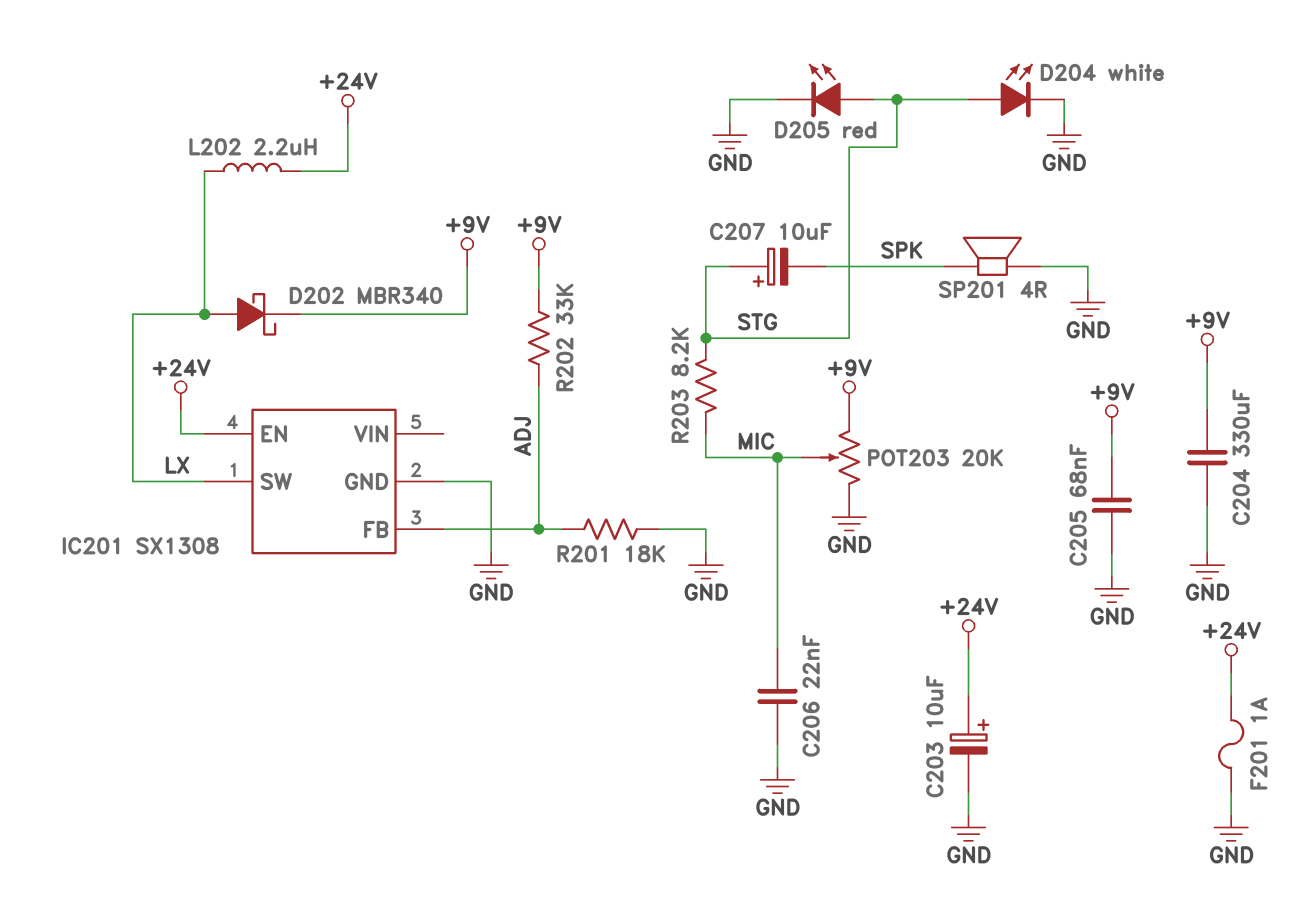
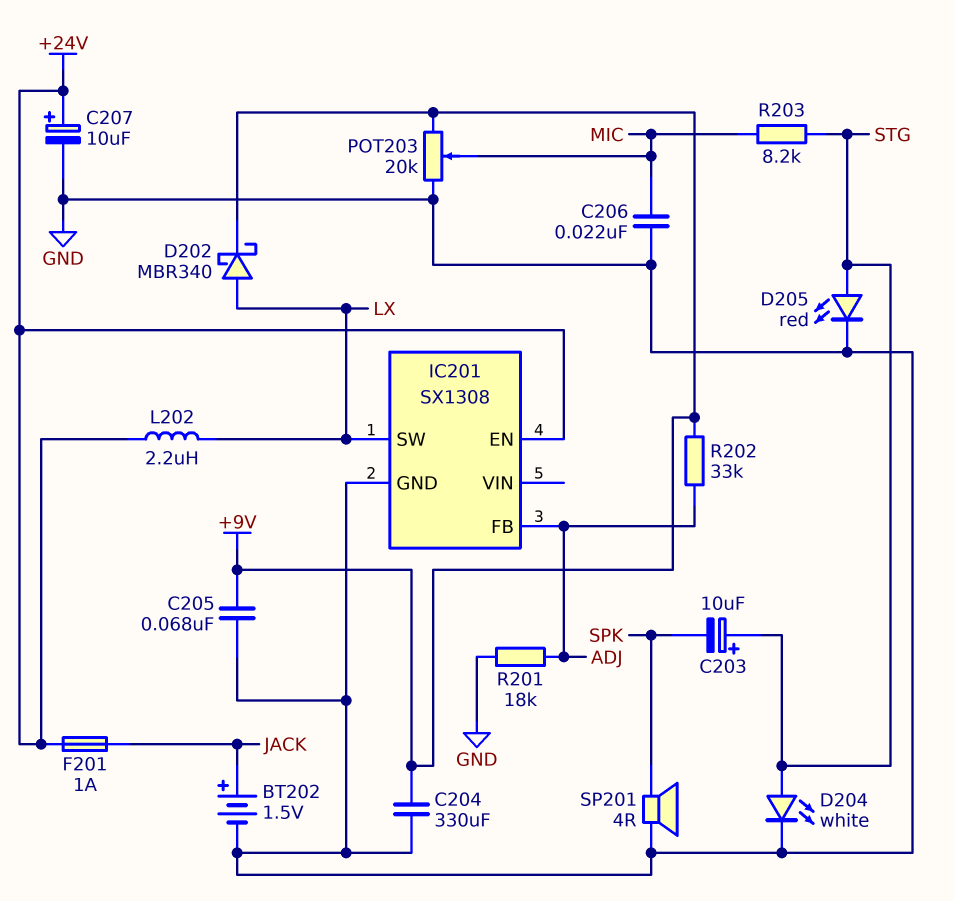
BT202: none -> 1.5V (plus JACK, minus GND)
C203: 10uF (plus +24V, minus GND) -> 10uF (plus STG, minus SPK)
C207: 10uF (plus STG, minus SPK) -> 10uF (plus +24V, minus GND)
F201: 1A (+24V, GND) -> 1A (+24V, JACK)

